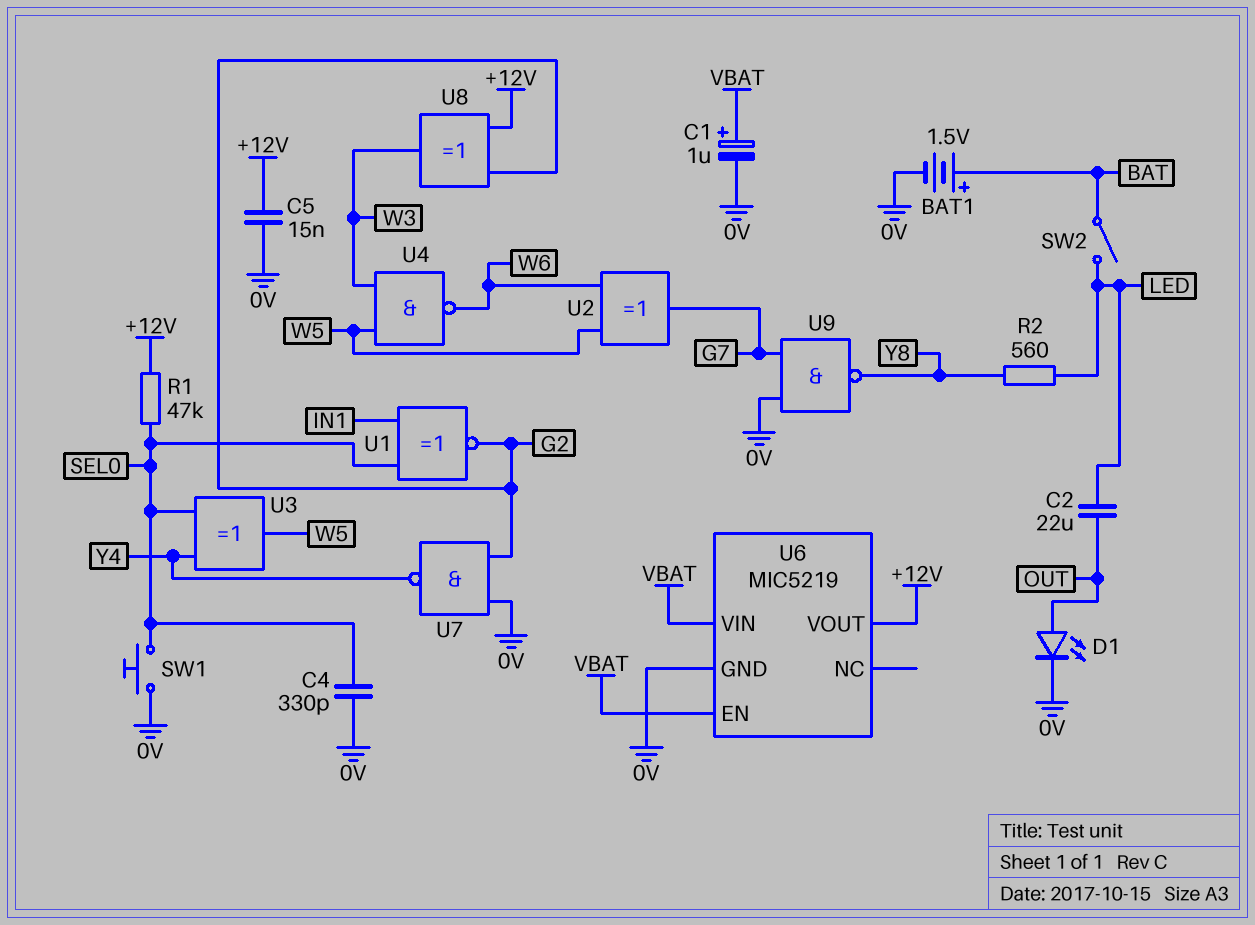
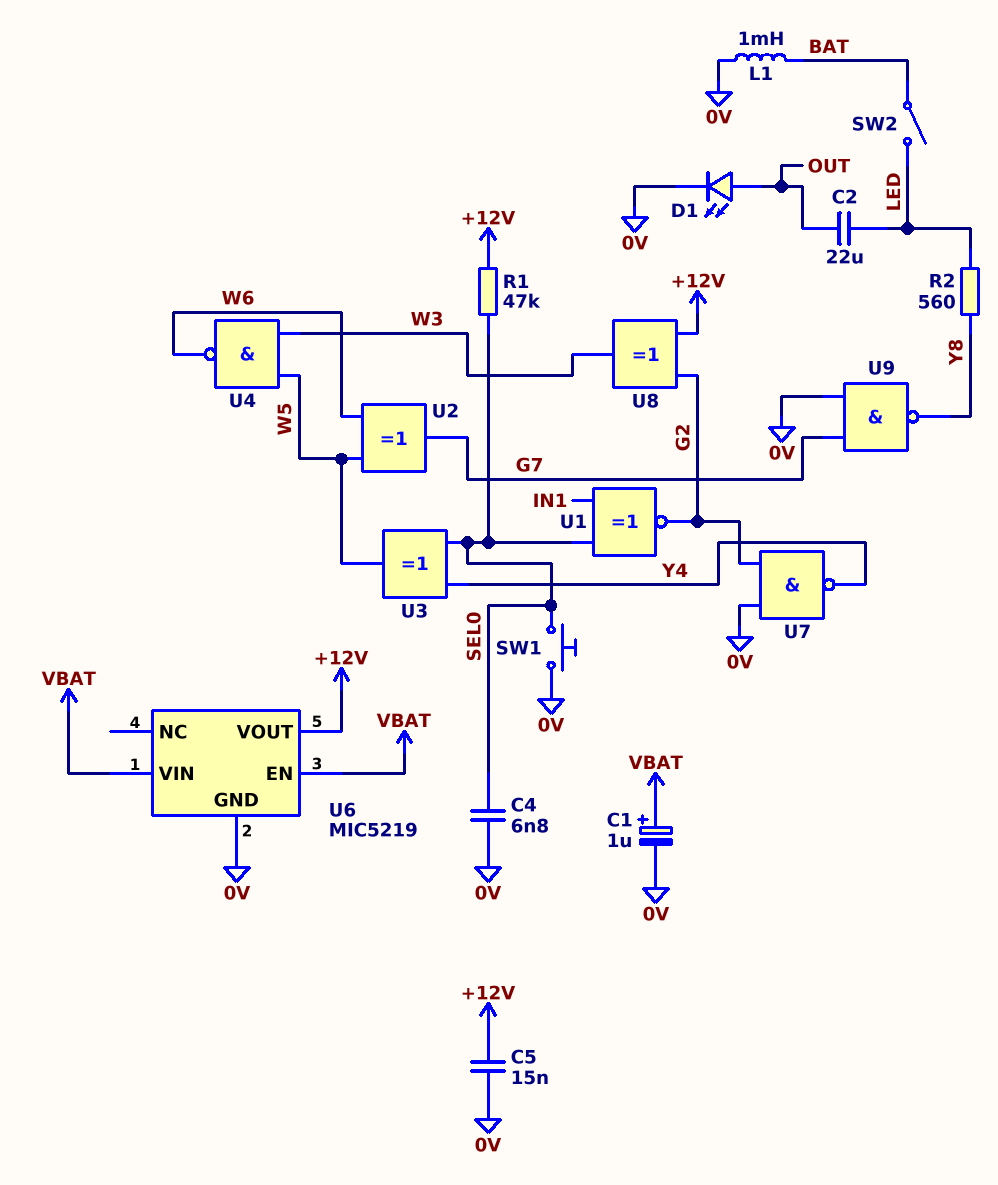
BAT1: 1.5V (plus BAT, minus 0V) -> none
C4: 330pF (0V, SEL0) -> 6.8nF (0V, SEL0)
L1: none -> 1mH (0V, BAT)

